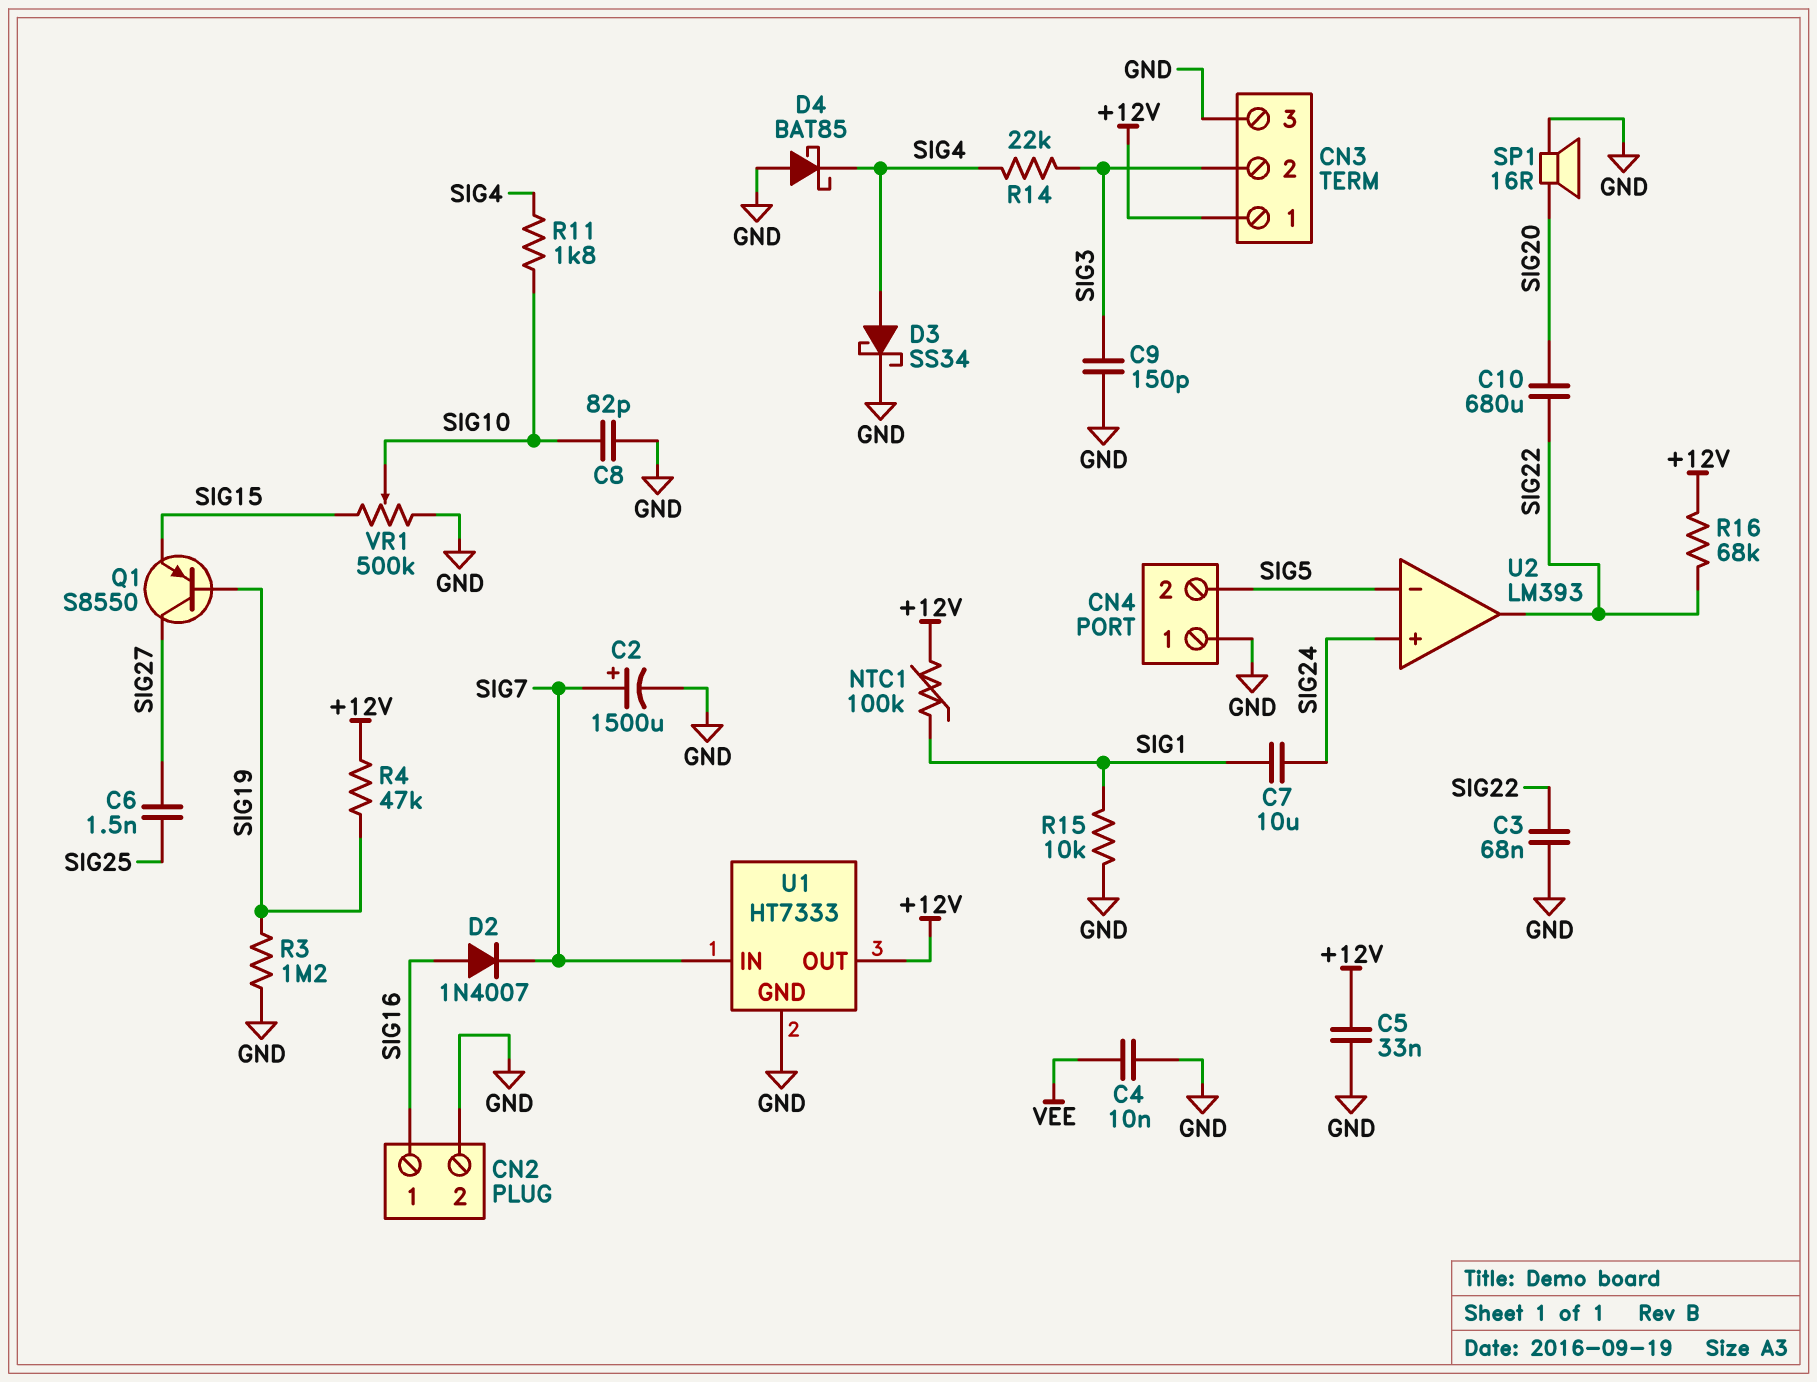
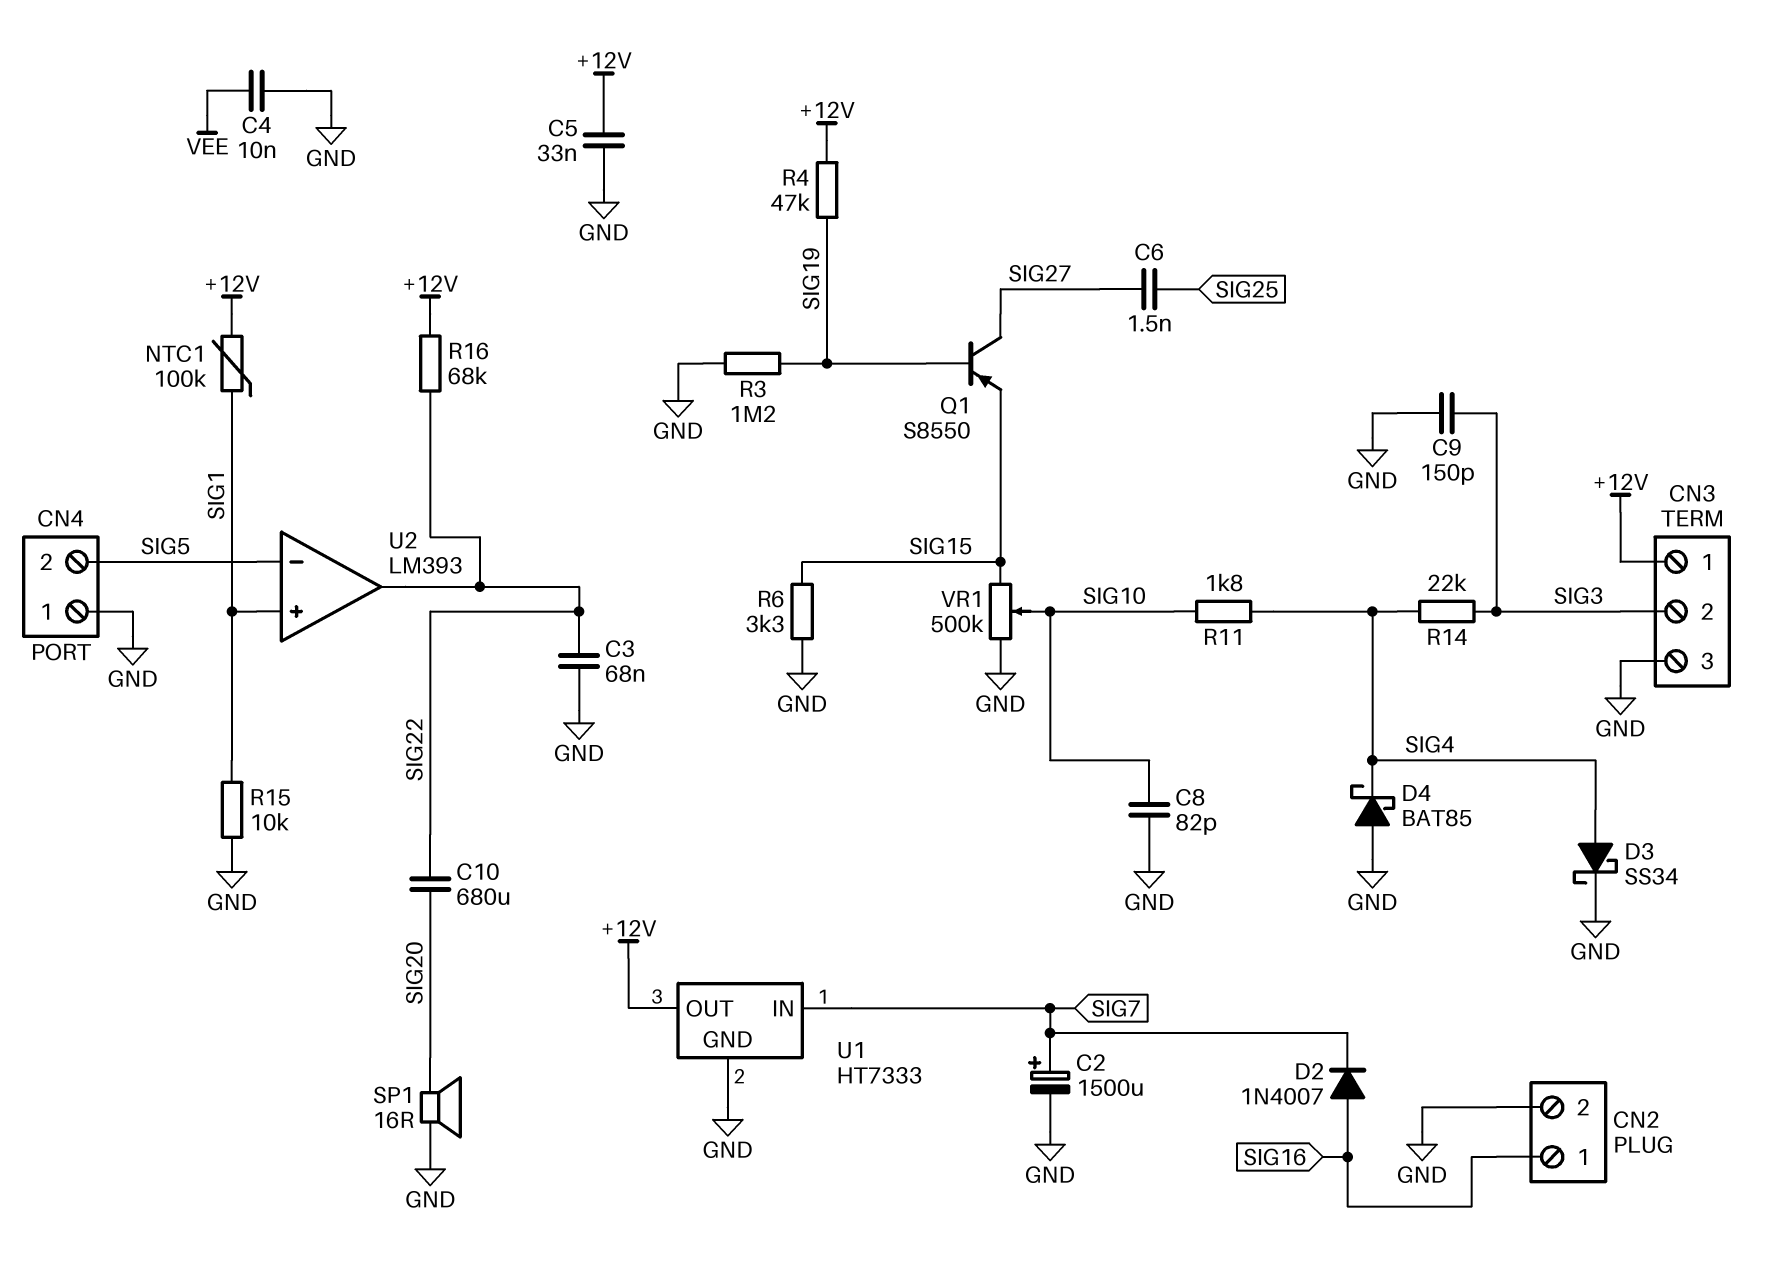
C7: 10uF (SIG1, SIG24) -> none
R6: none -> 3.3k (GND, SIG15)
U2 pin in+: SIG24 -> SIG1

